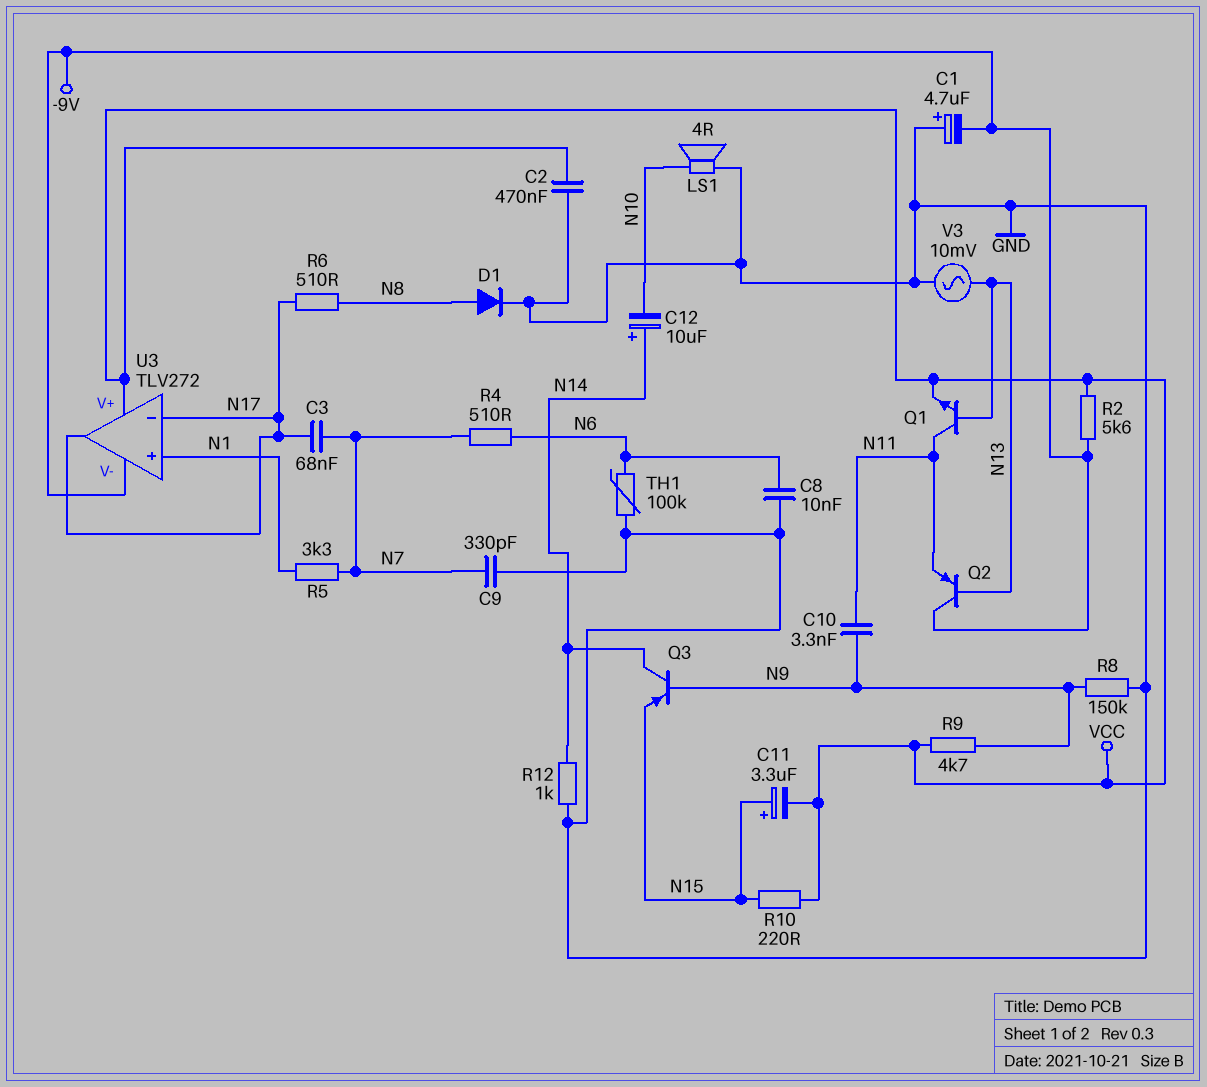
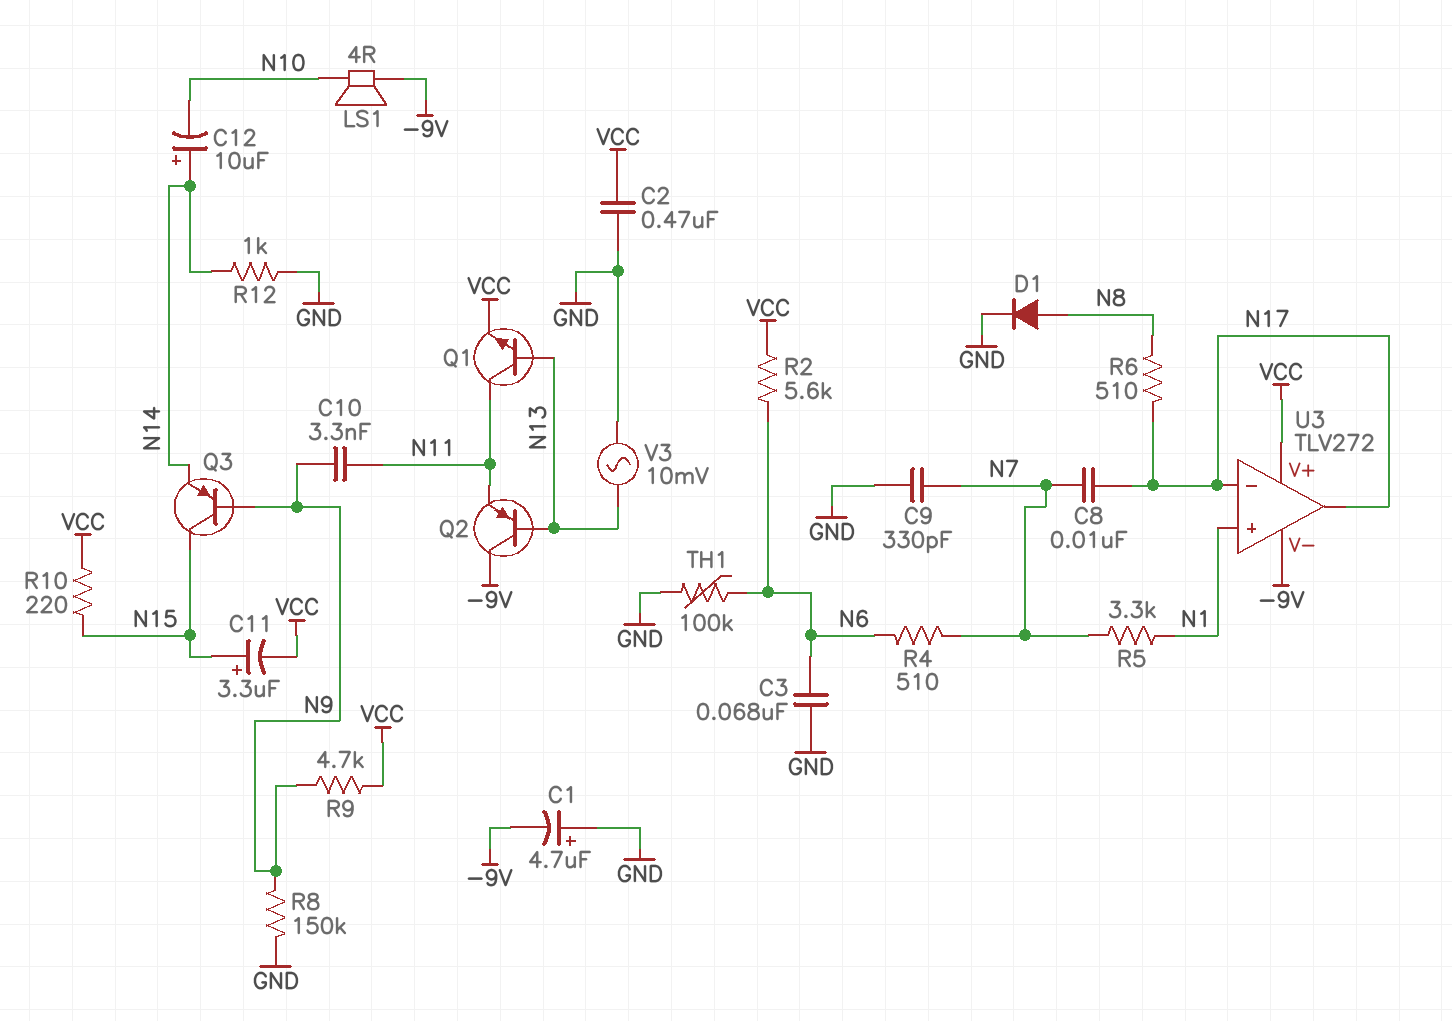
C3: 68nF (N7, N17) -> 68nF (GND, N6)
C8: 10nF (GND, N6) -> 10nF (N7, N17)
LS1: speaker 4R (GND, N10) -> speaker 4R (-9V, N10)
Q3: PNP (B N9, C N14, E N15) -> PNP (B N9, C N15, E N14)
R2: 5.6k (-9V, VCC) -> 5.6k (N6, VCC)

